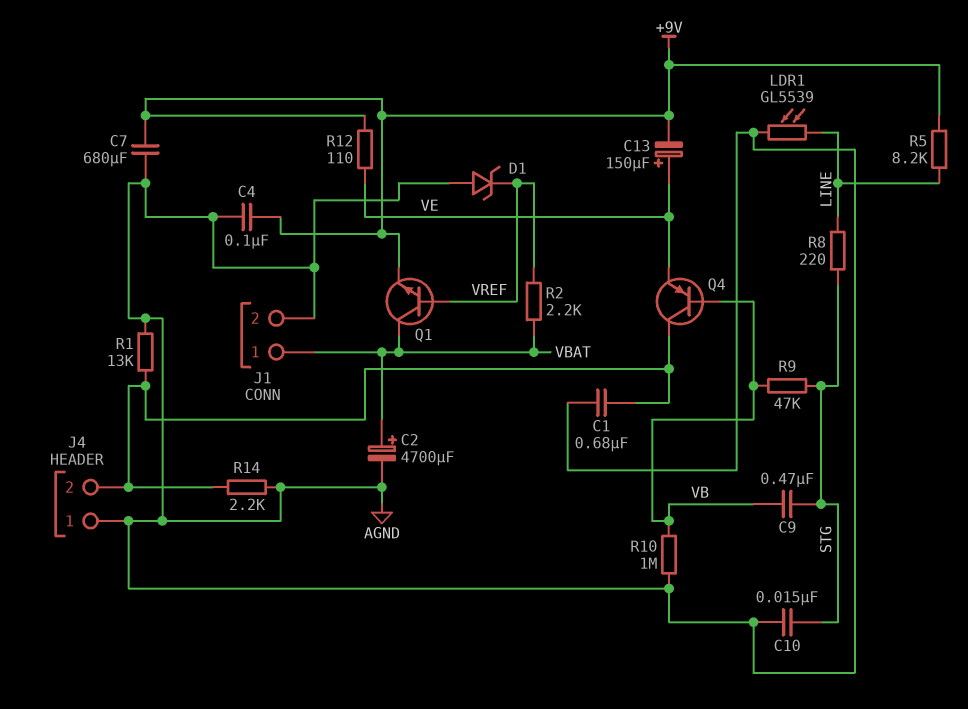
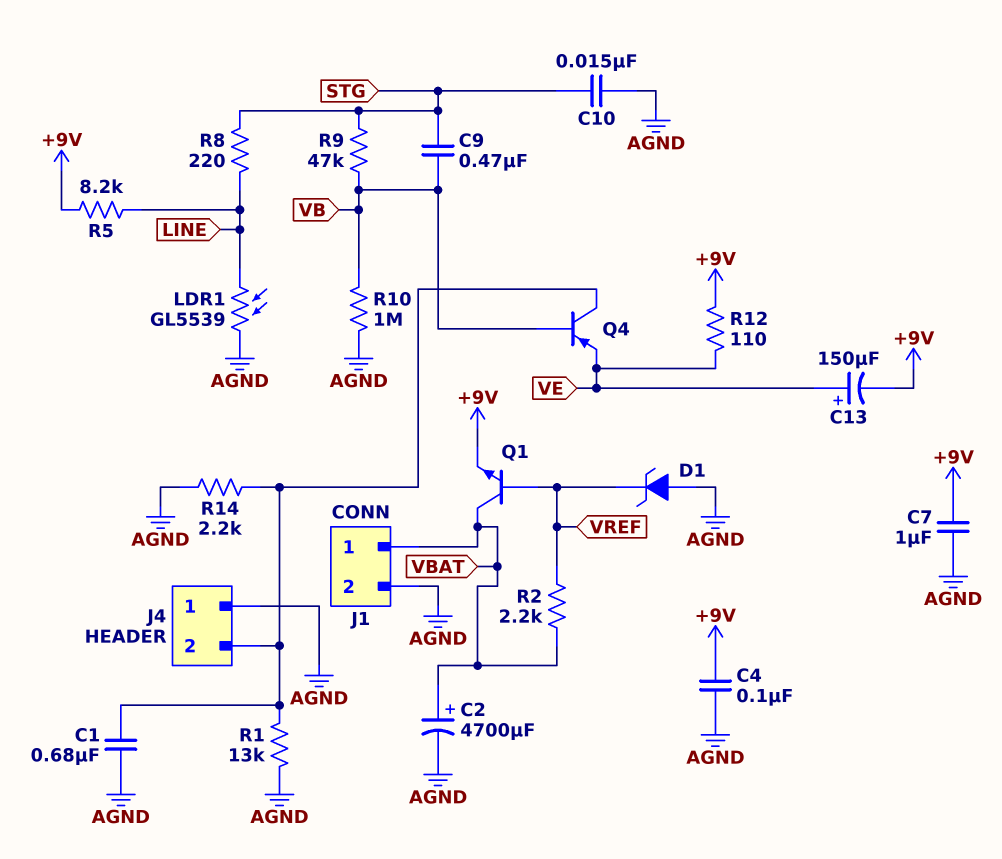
C7: 680uF (+9V, AGND) -> 1uF (+9V, AGND)

